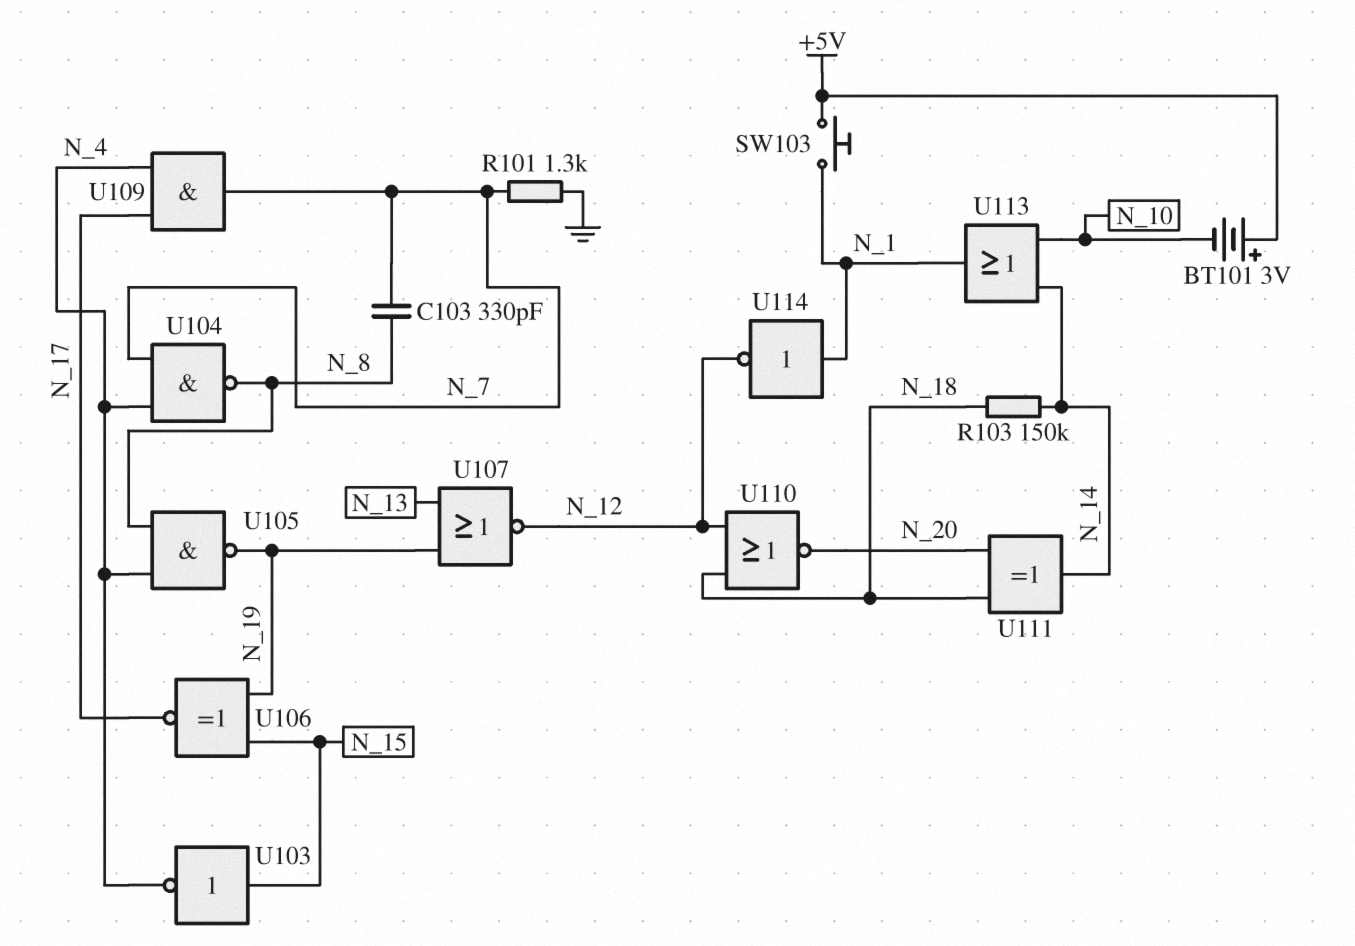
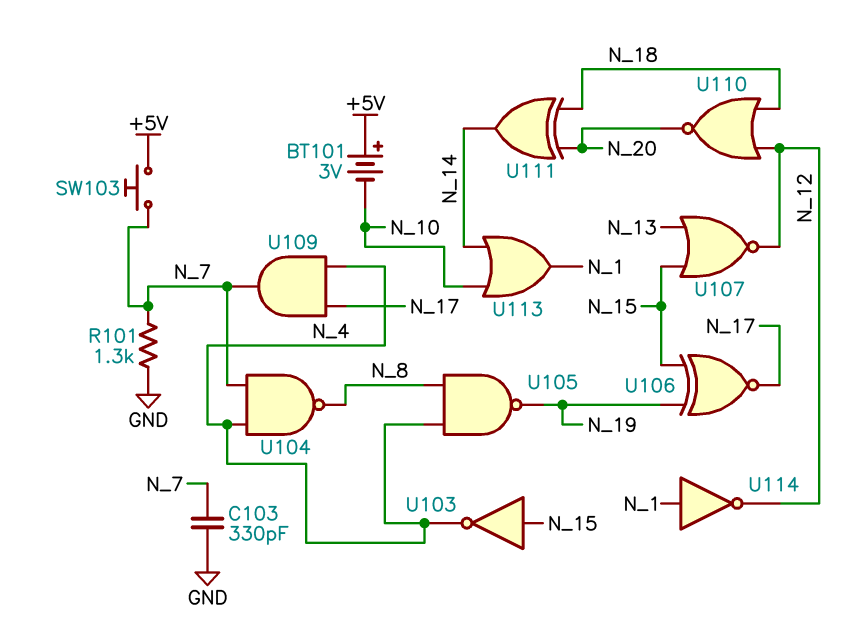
C103: 330pF (N_7, N_8) -> 330pF (GND, N_7)
R103: 150k (N_14, N_18) -> none
SW103: button (+5V, N_1) -> button (+5V, N_7)
U107: NOR (in N_13, in N_19, out N_12) -> NOR (in N_13, in N_15, out N_12)

